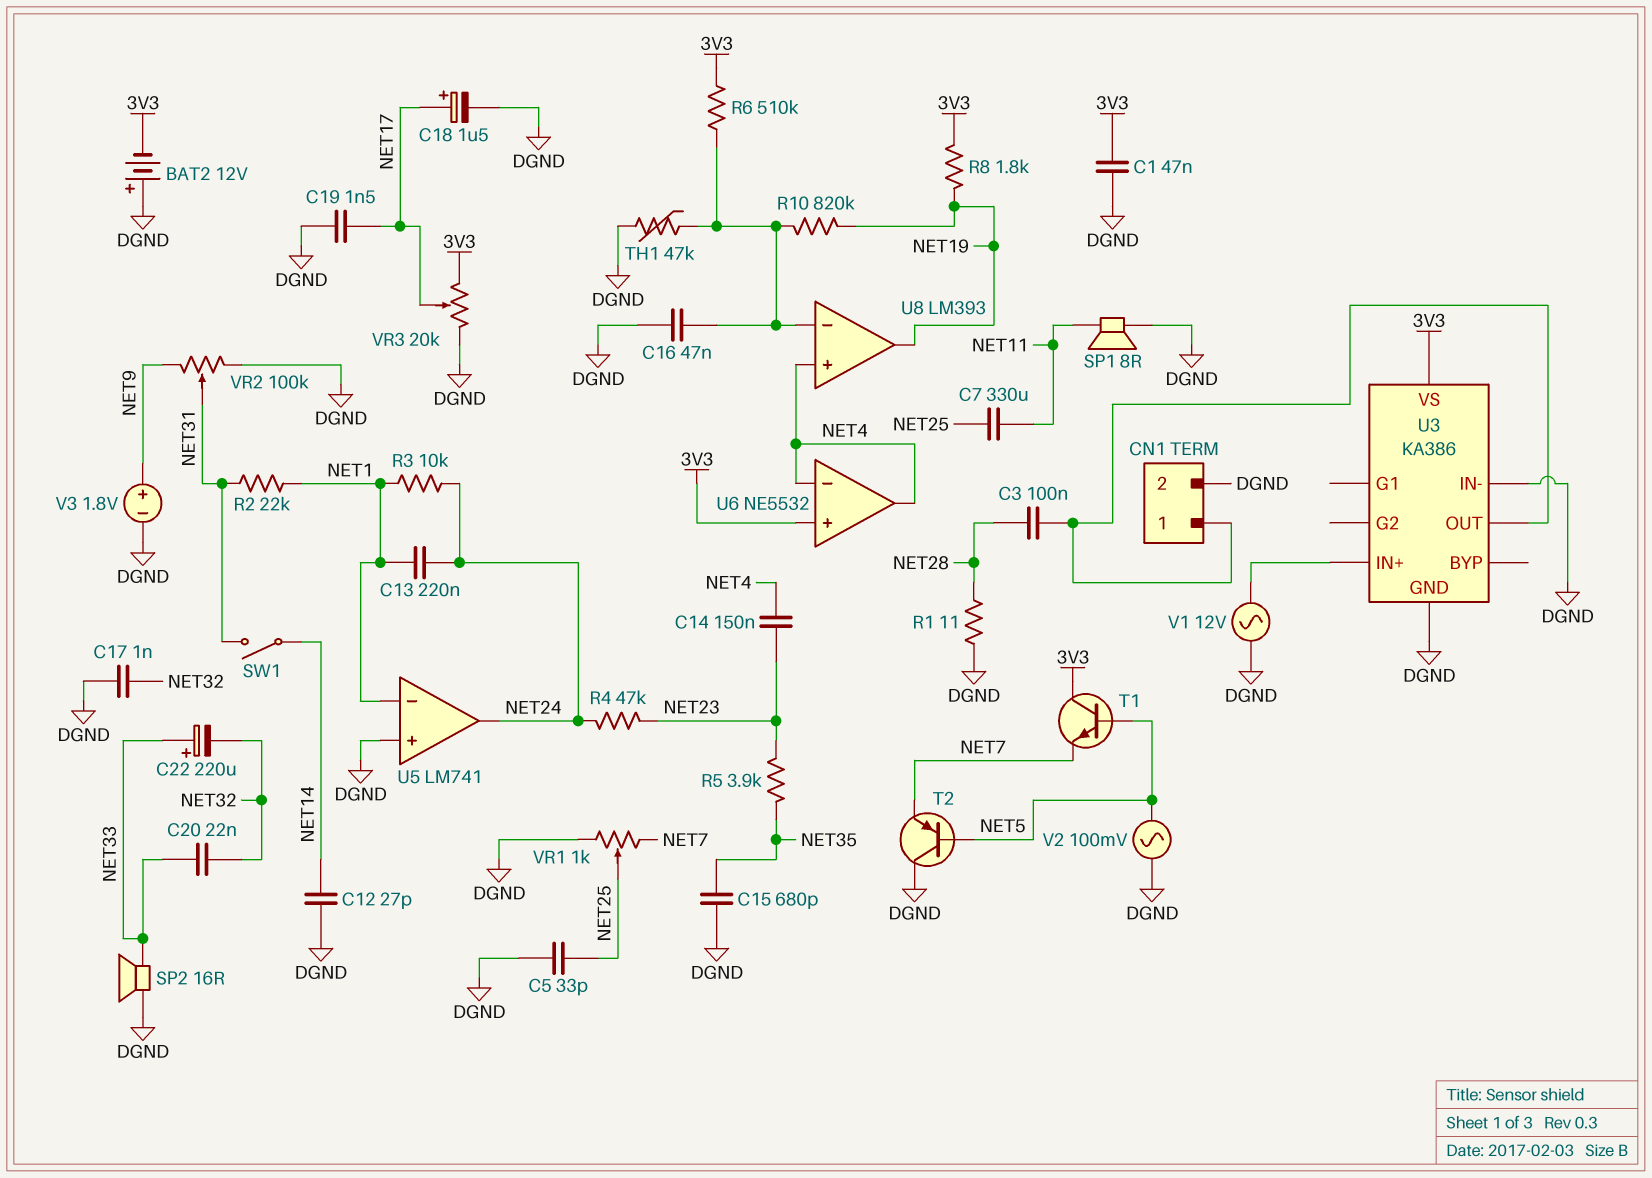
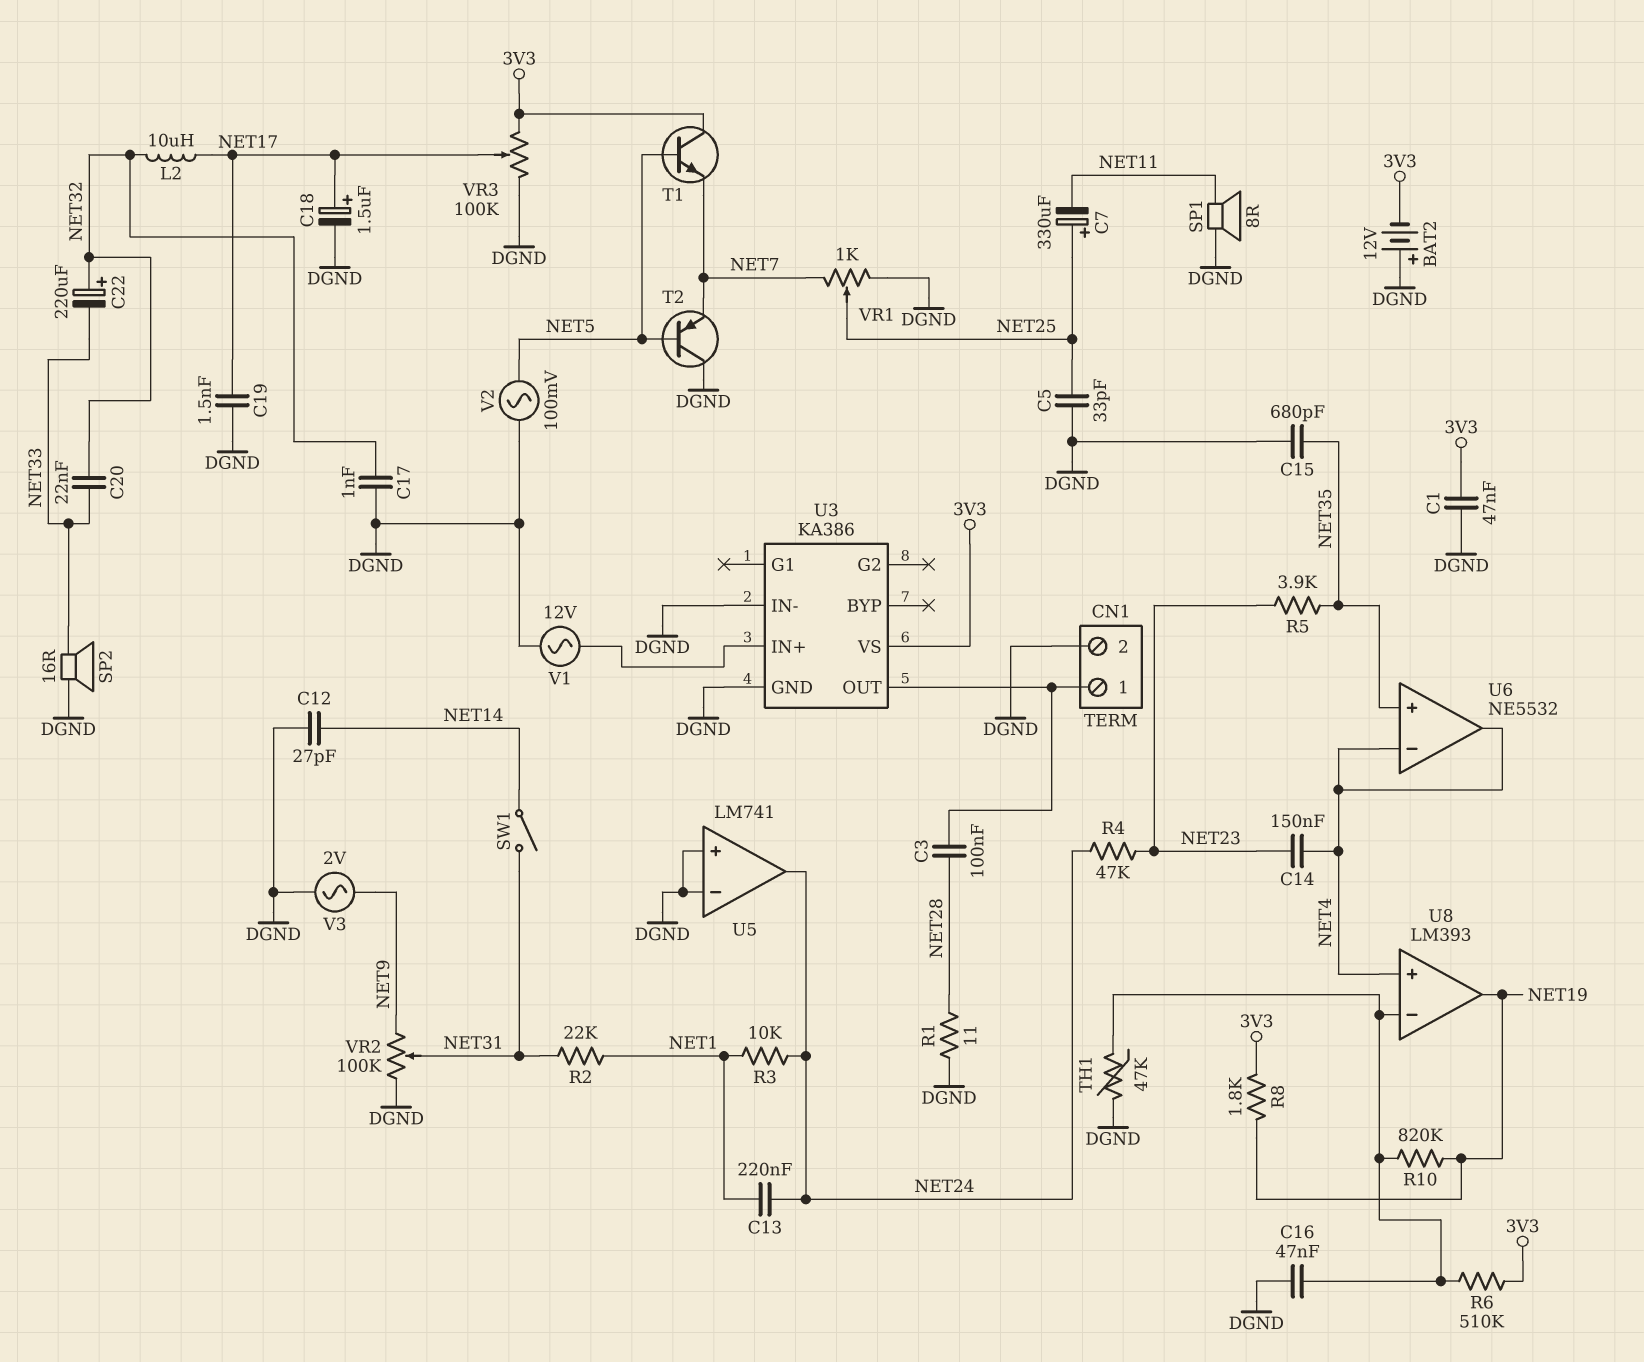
C7: 330uF (NET11, NET25) -> 330uF (plus NET25, minus NET11)
C22: 220uF (plus NET33, minus NET32) -> 220uF (plus NET32, minus NET33)
L2: none -> 10uH (NET17, NET32)
U5 pin in-: NET1 -> DGND
U6 pin in+: 3V3 -> NET35
V3: 1.8V (plus NET9, minus DGND) -> AC 2V (DGND, NET9)
VR3: 20k (3V3, DGND, wiper NET17) -> 100k (3V3, DGND, wiper NET17)

